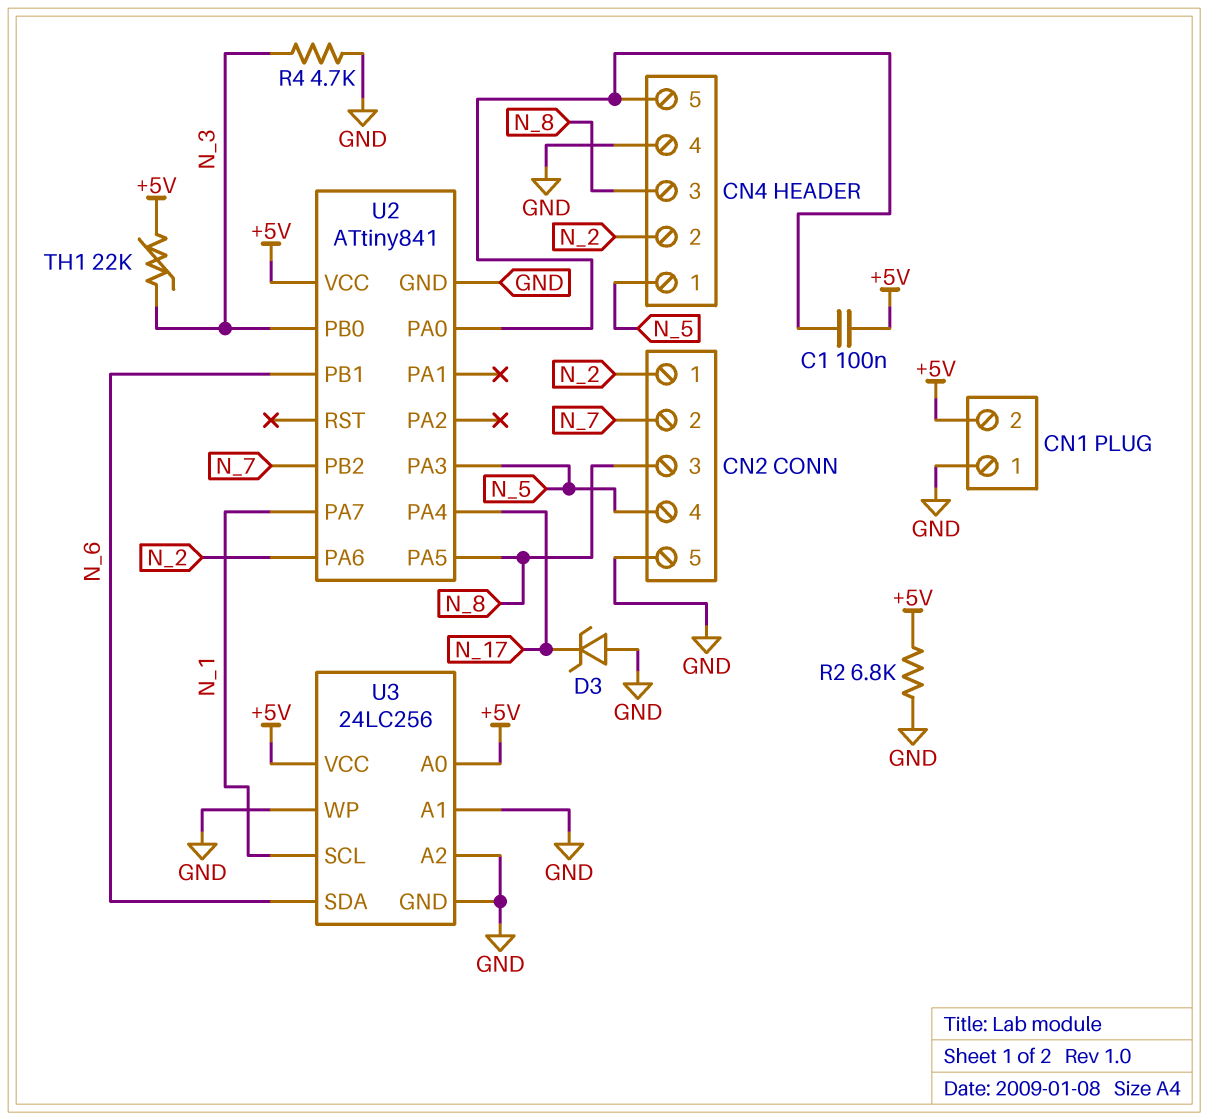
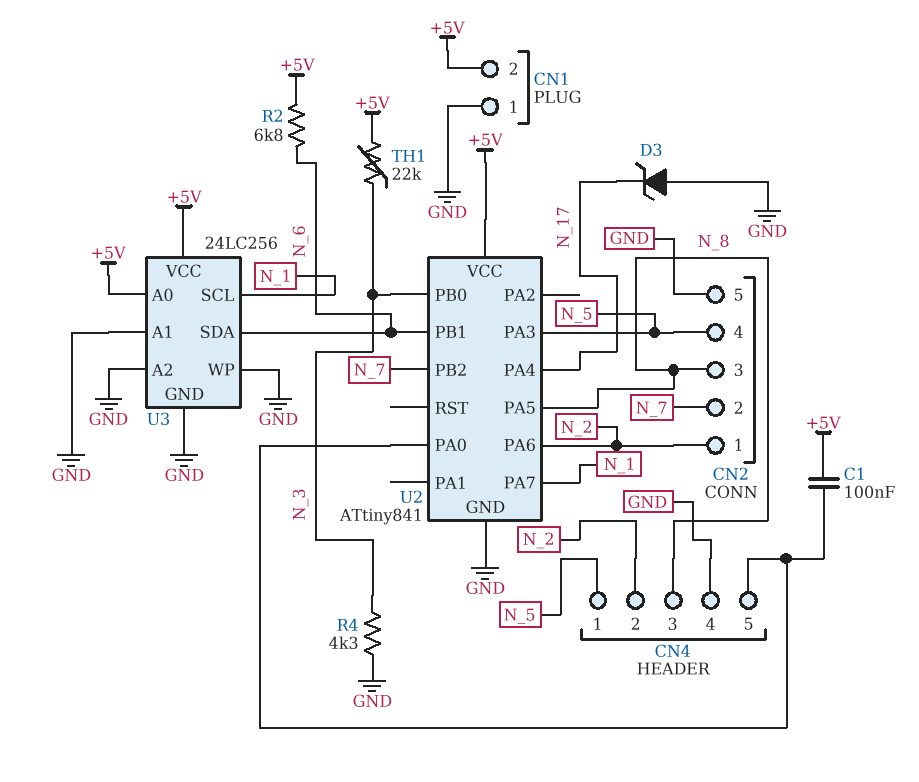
R2: 6.8k (+5V, GND) -> 6.8k (+5V, N_6)
R4: 4.7k (GND, N_3) -> 4.3k (GND, N_3)

